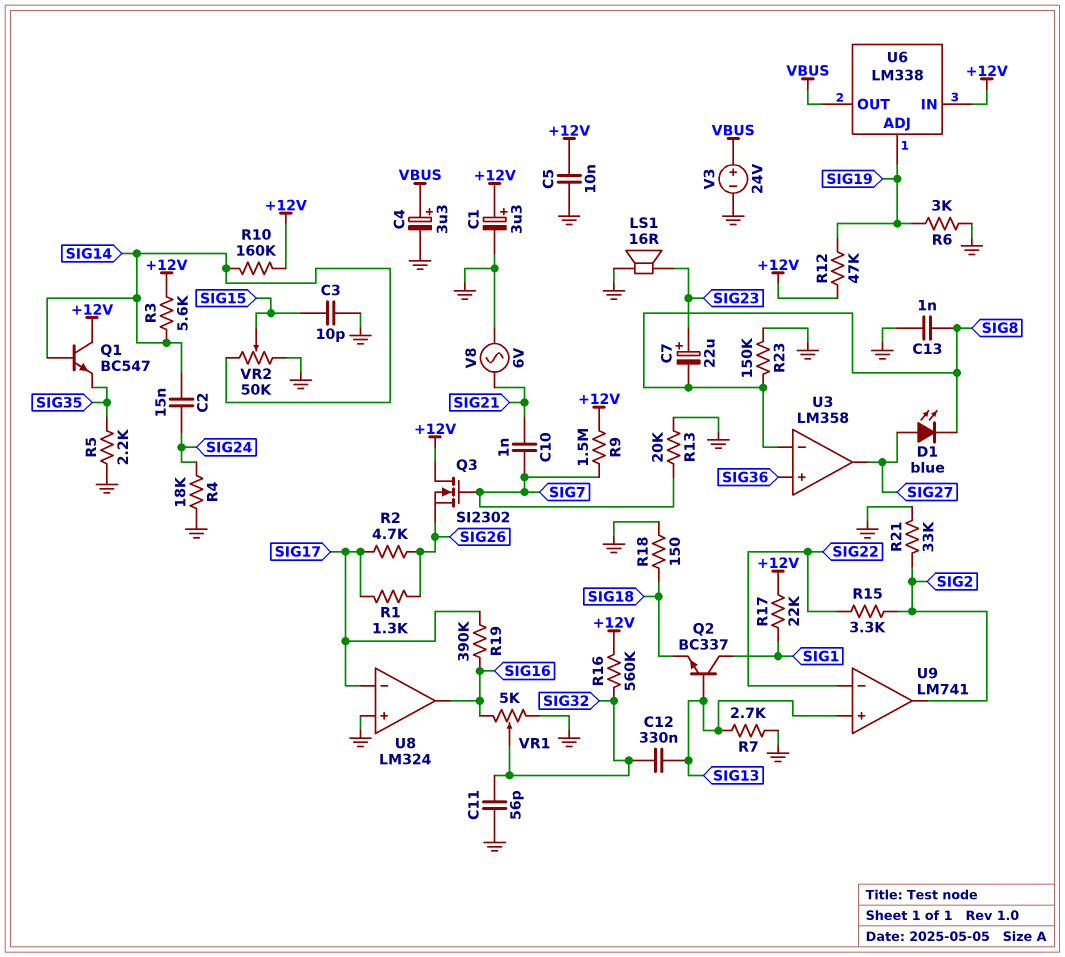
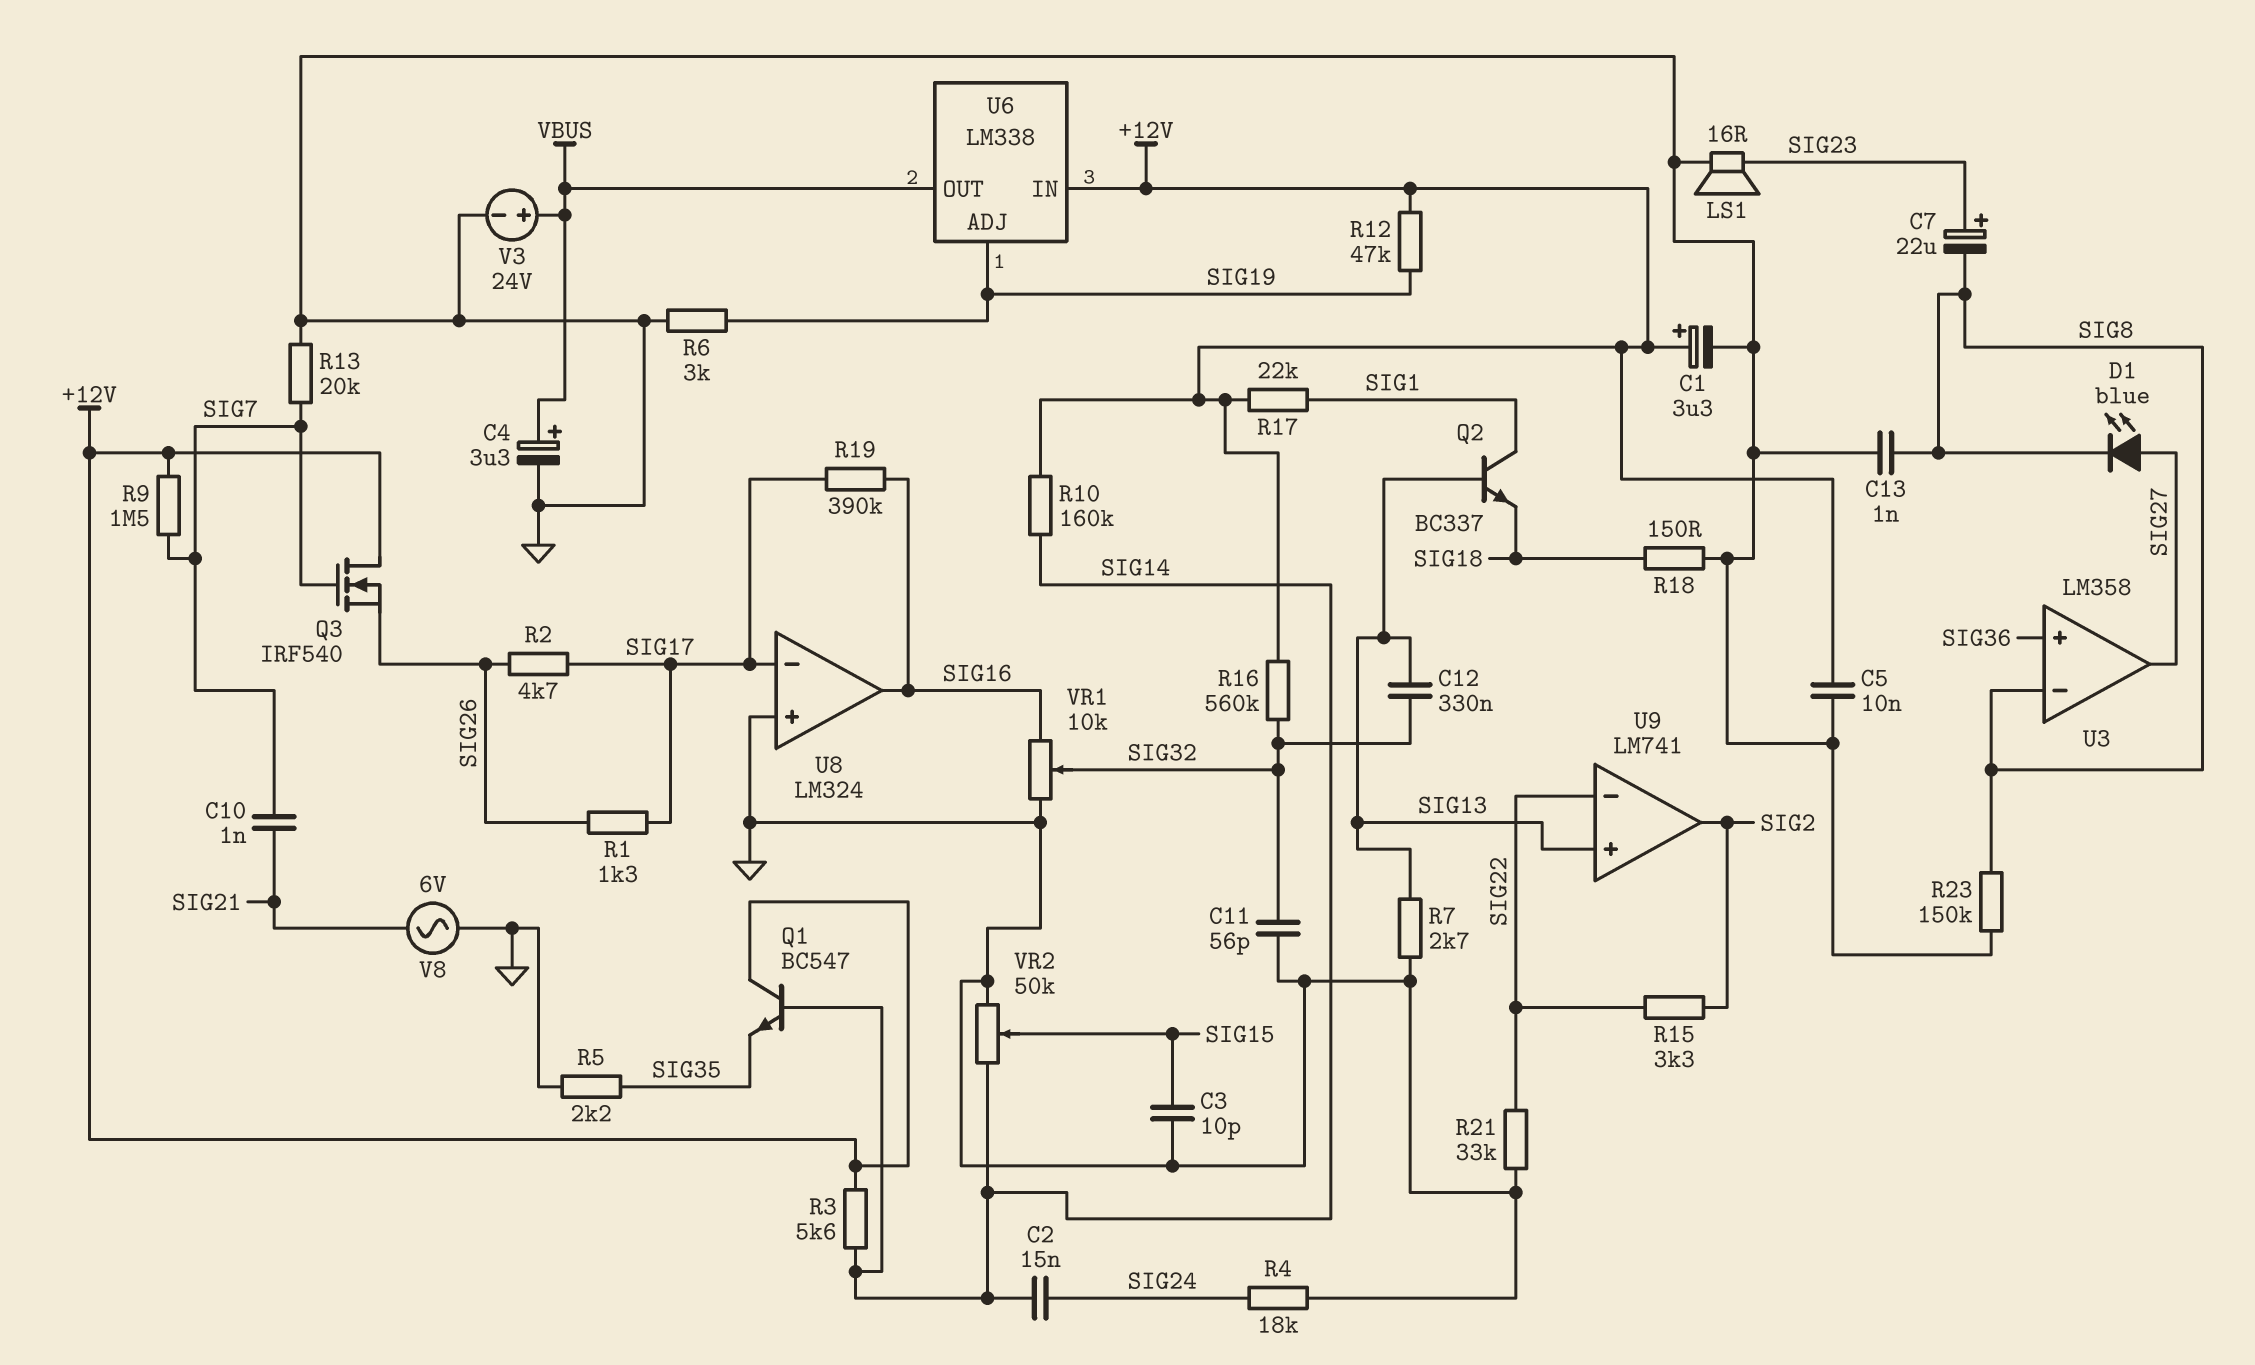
Q3: NMOS SI2302 (G SIG7, D +12V, S SIG26) -> NMOS IRF540 (G SIG7, D +12V, S SIG26)
R21: 33k (GND, SIG2) -> 33k (GND, SIG22)
VR1: 5k (GND, SIG16, wiper SIG32) -> 10k (GND, SIG16, wiper SIG32)

